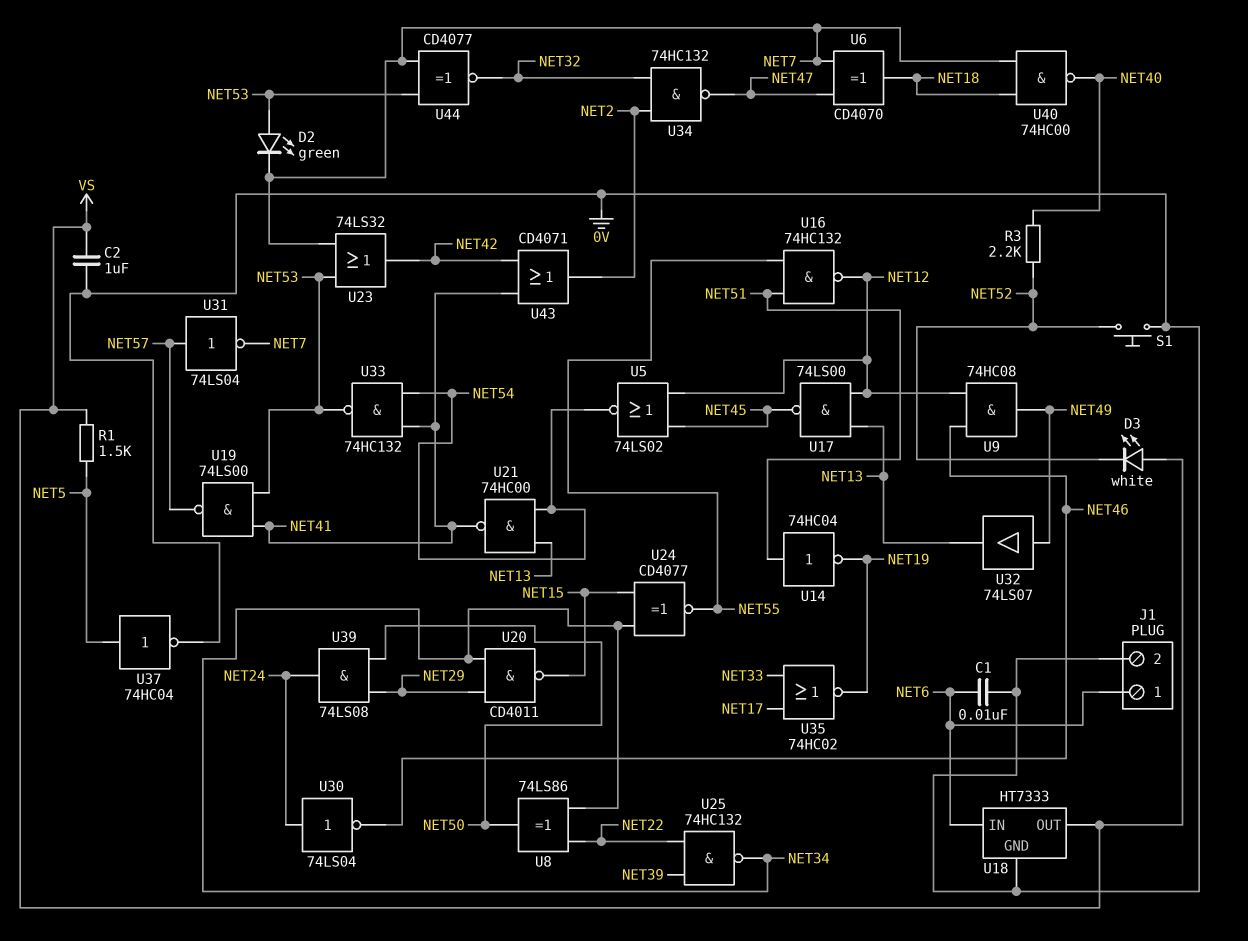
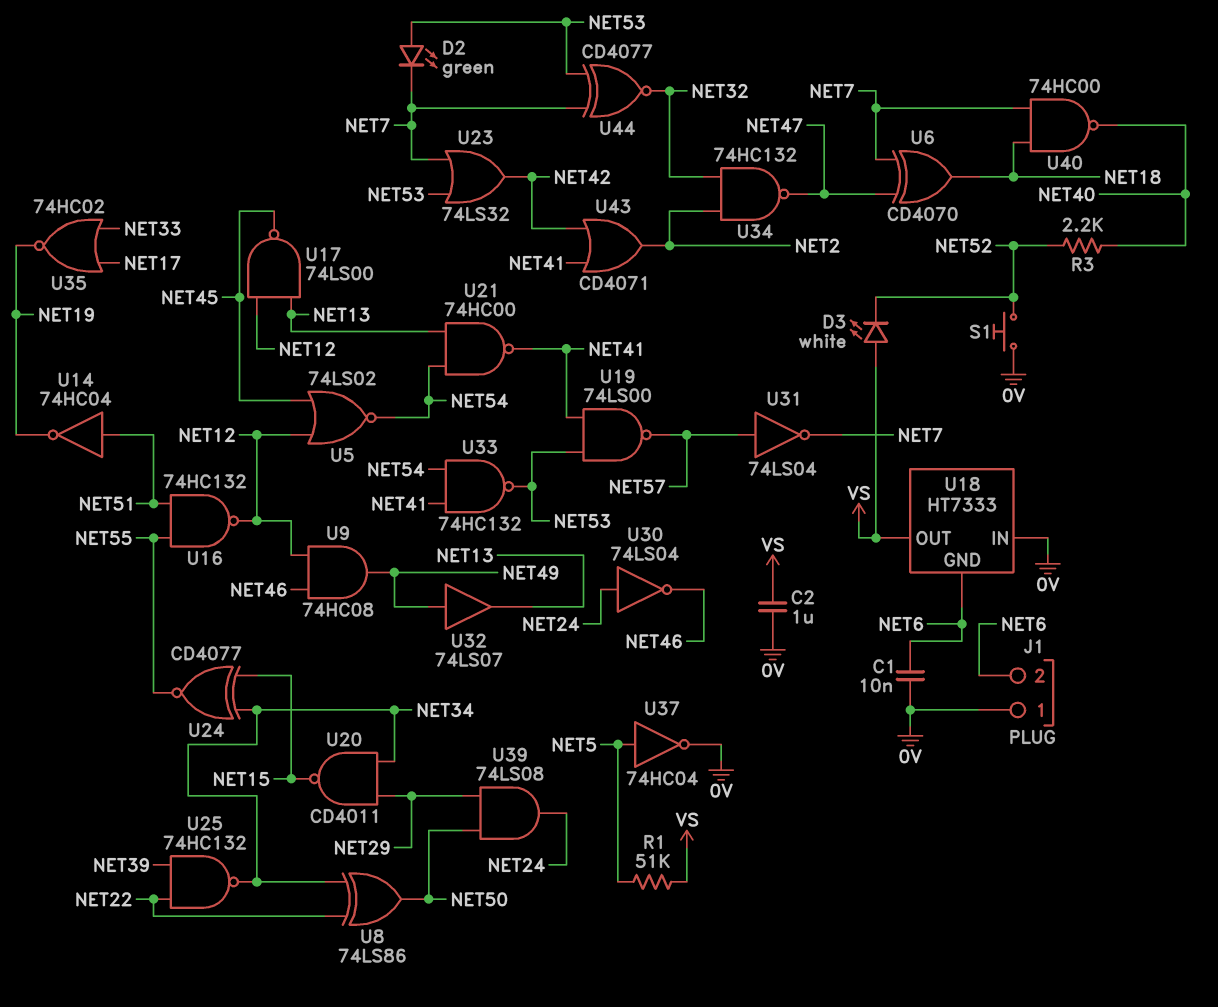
J1 pin 1: NET6 -> 0V
J1 pin 2: 0V -> NET6
R1: 1.5k (NET5, VS) -> 51k (NET5, VS)
U18 pin GND: 0V -> NET6
U18 pin IN: NET6 -> 0V

